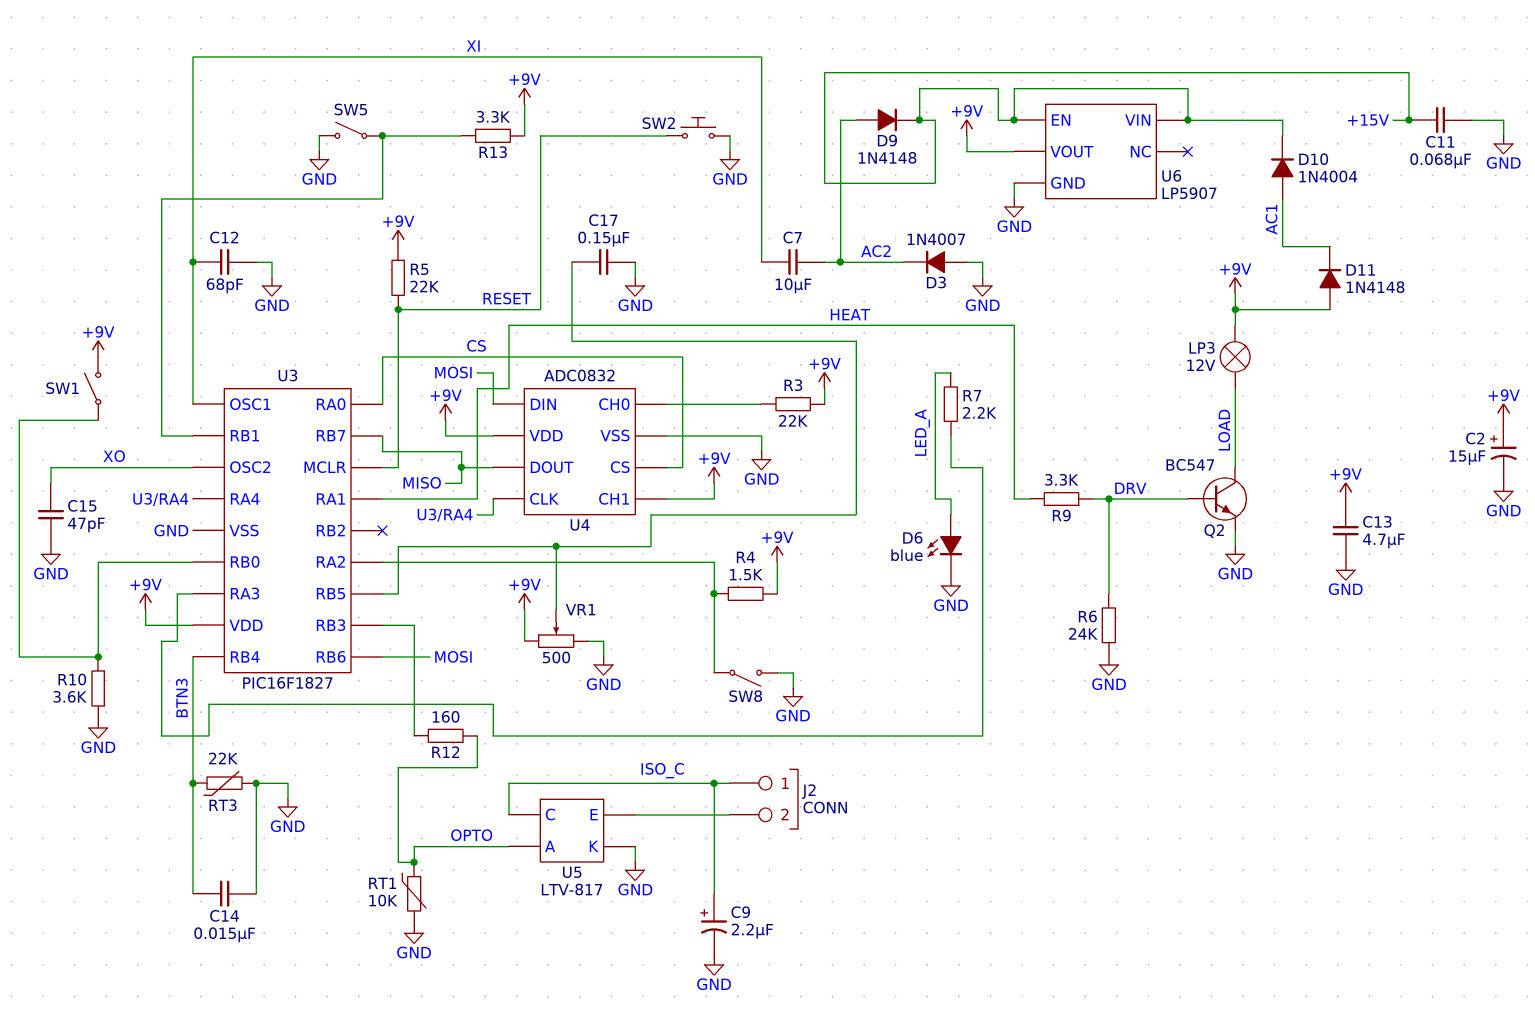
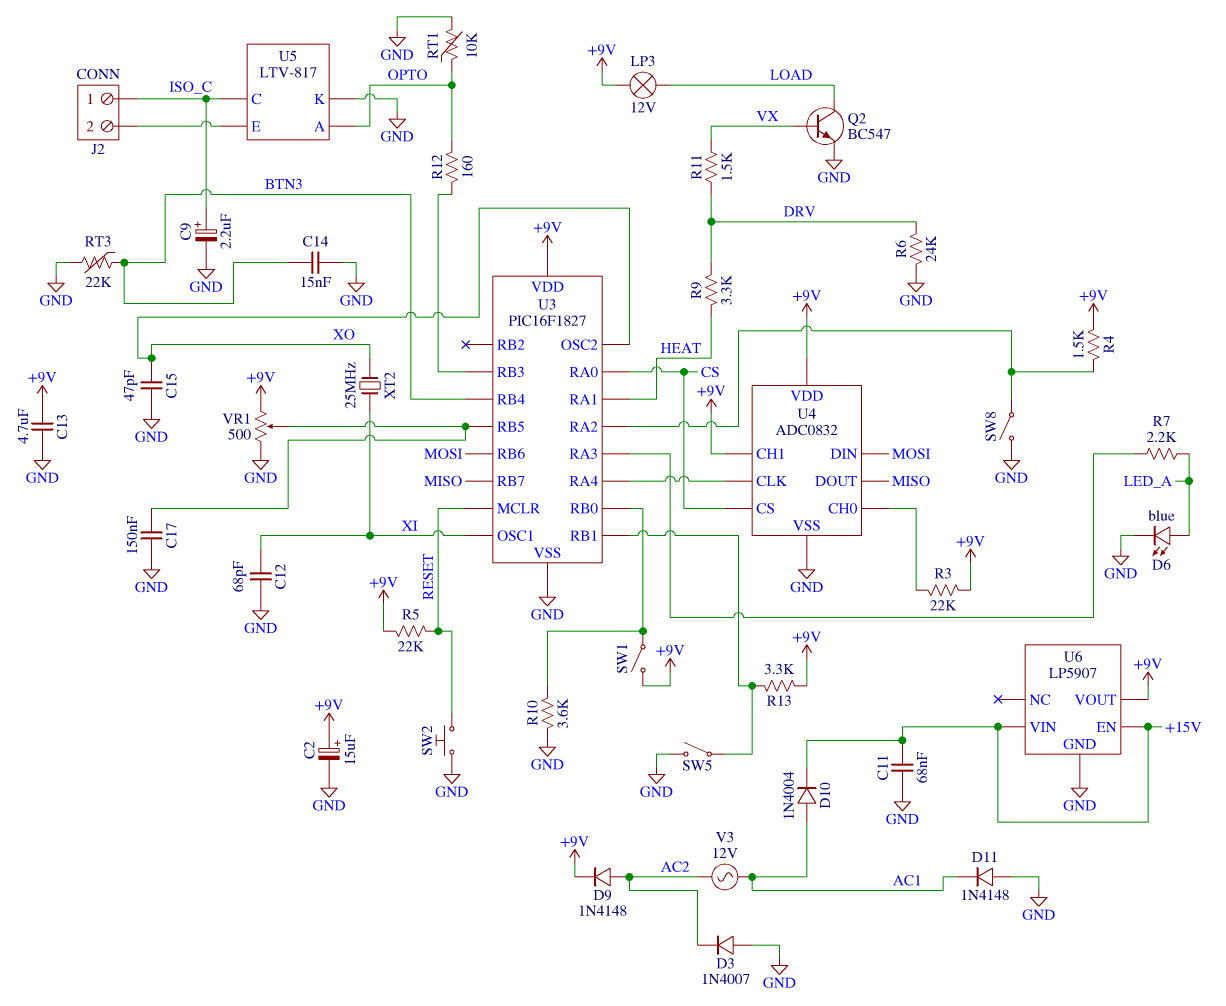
C7: 10uF (AC2, XI) -> none
D9: diode 1N4148 (A AC2, K +15V) -> diode 1N4148 (A AC2, K +9V)
D11: diode 1N4148 (A +9V, K AC1) -> diode 1N4148 (A GND, K AC1)
Q2: NPN BC547 (B DRV, C LOAD, E GND) -> NPN BC547 (B VX, C LOAD, E GND)
R11: none -> 1.5k (DRV, VX)
V3: none -> AC 12V (AC1, AC2)
XT2: none -> 25MHz (XI, XO)

